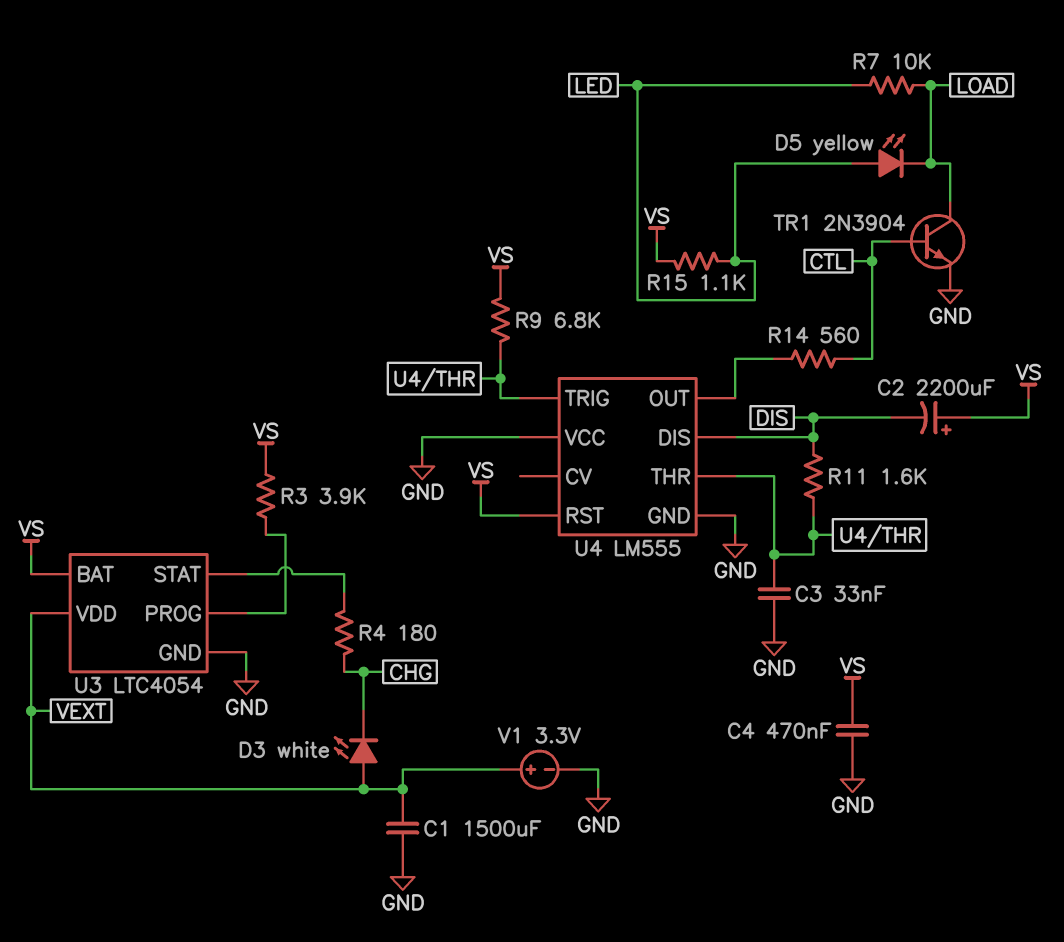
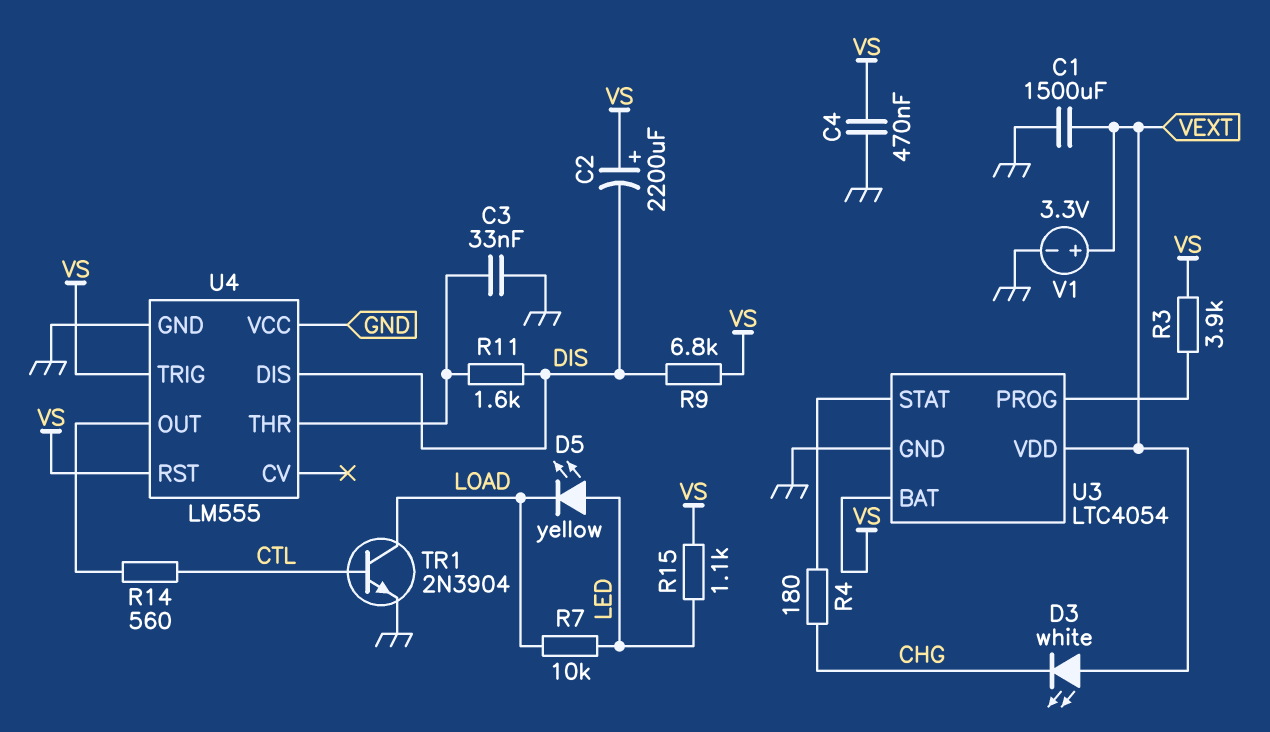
R9: 6.8k (U4/THR, VS) -> 6.8k (DIS, VS)
U4 pin TRIG: U4/THR -> VS

